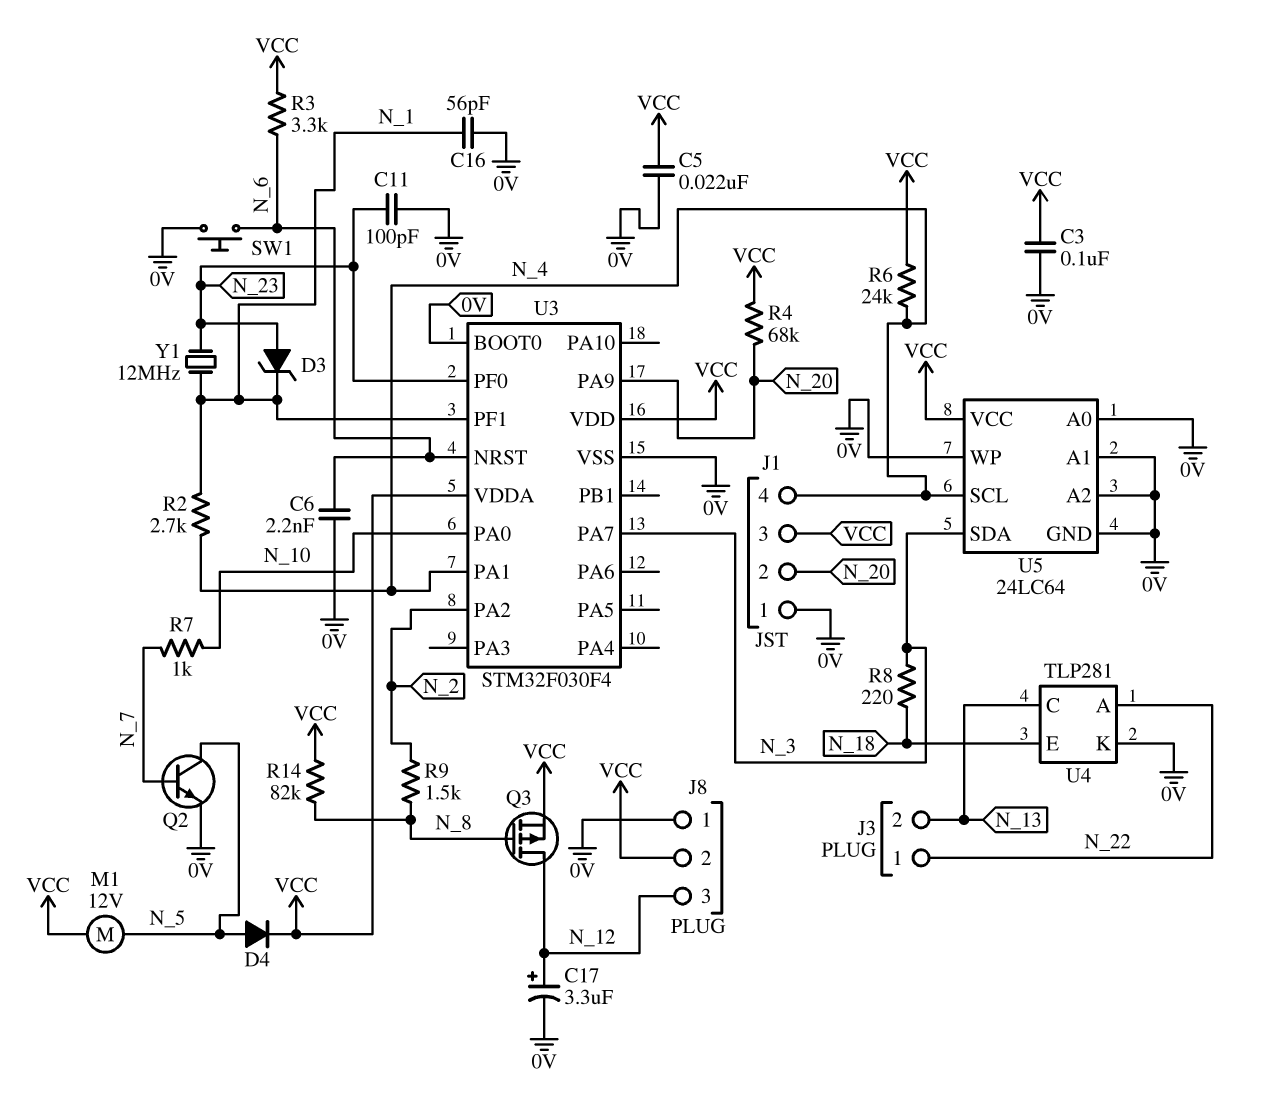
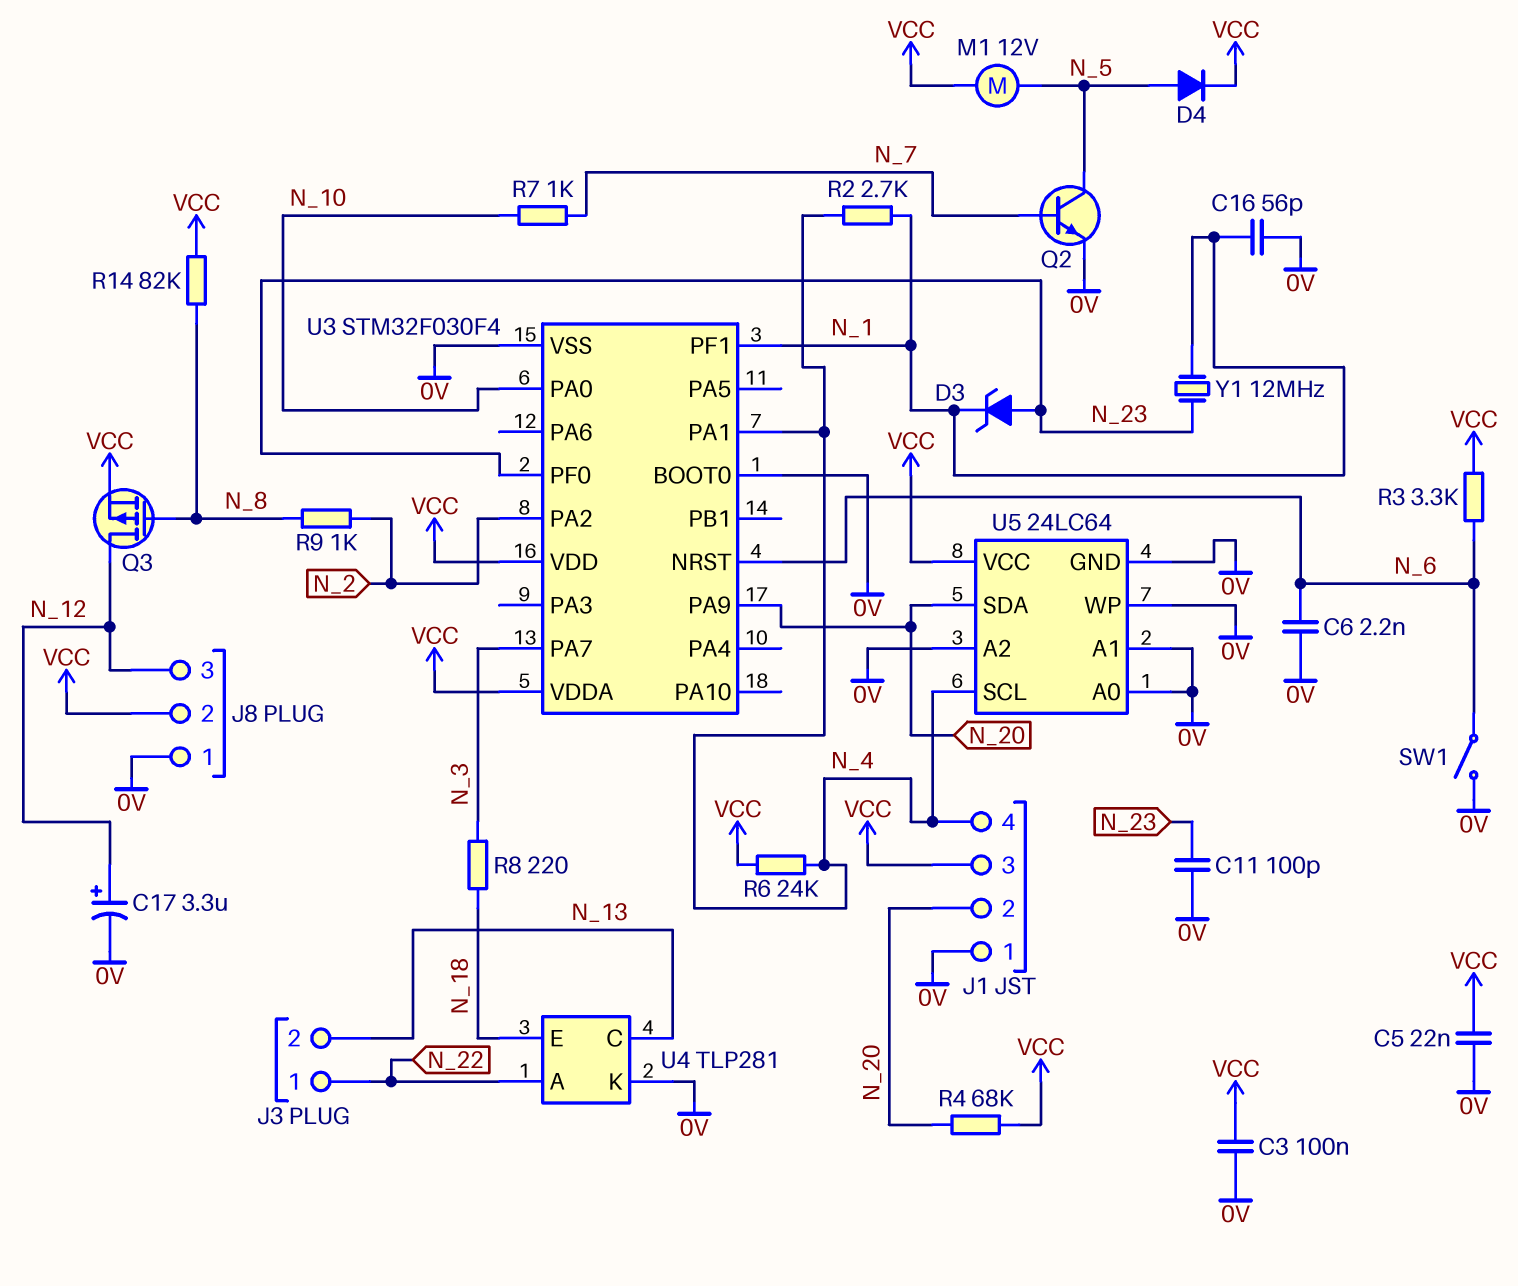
R9: 1.5k (N_2, N_8) -> 1k (N_2, N_8)
SW1: button (0V, N_6) -> switch (0V, N_6)
U5 pin SDA: N_3 -> N_20

